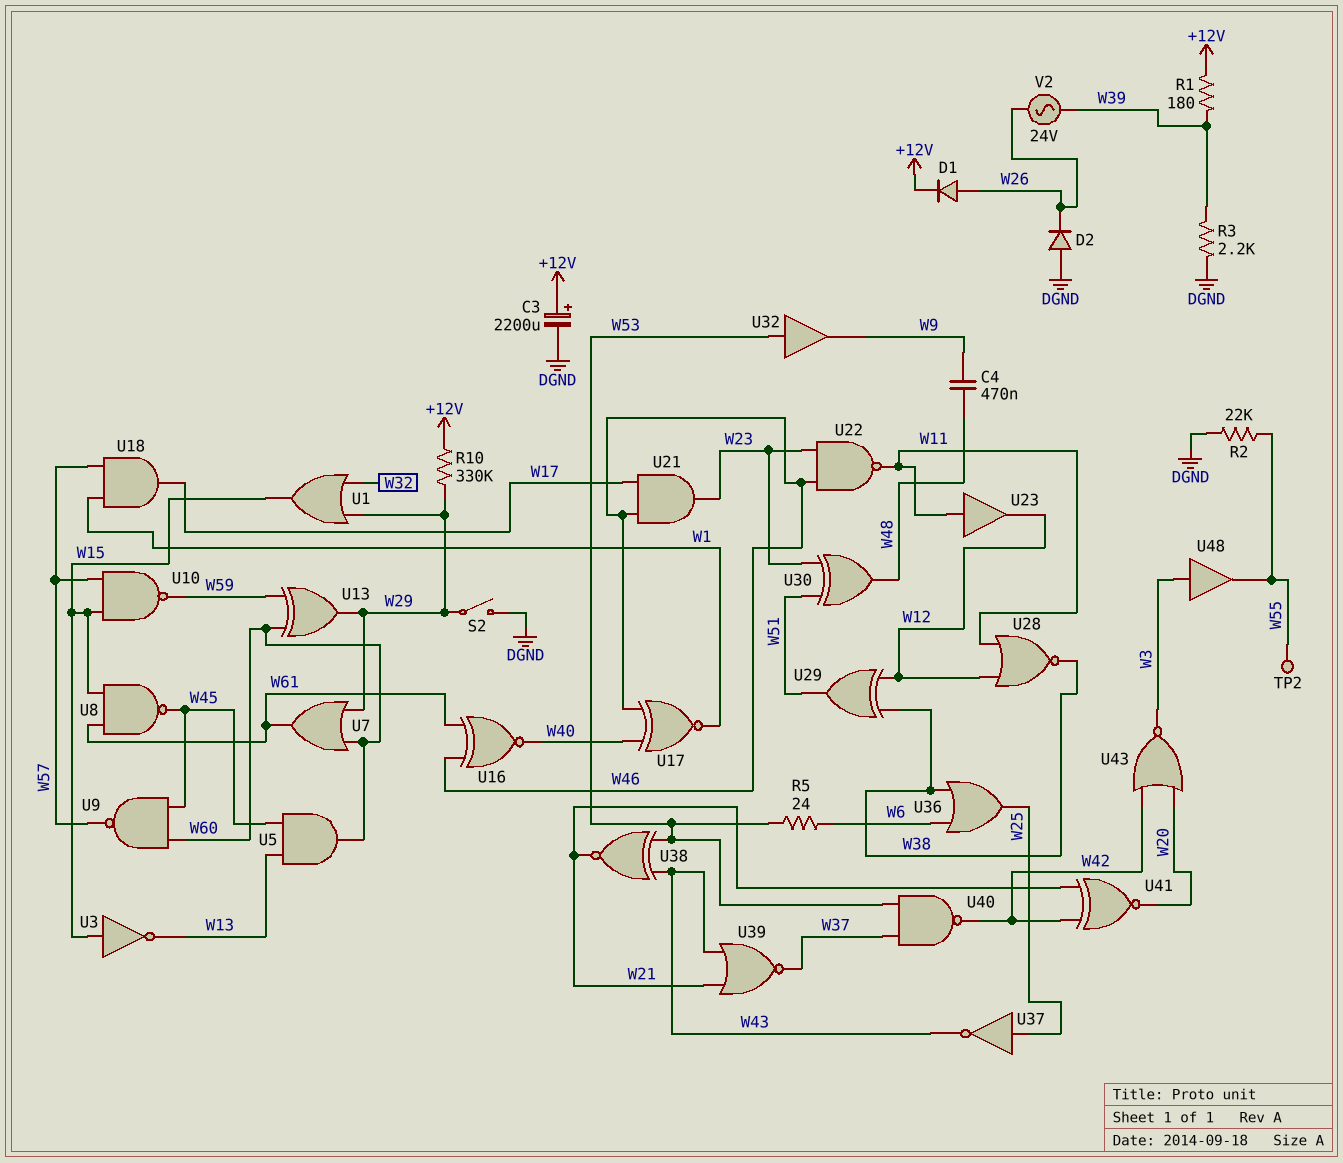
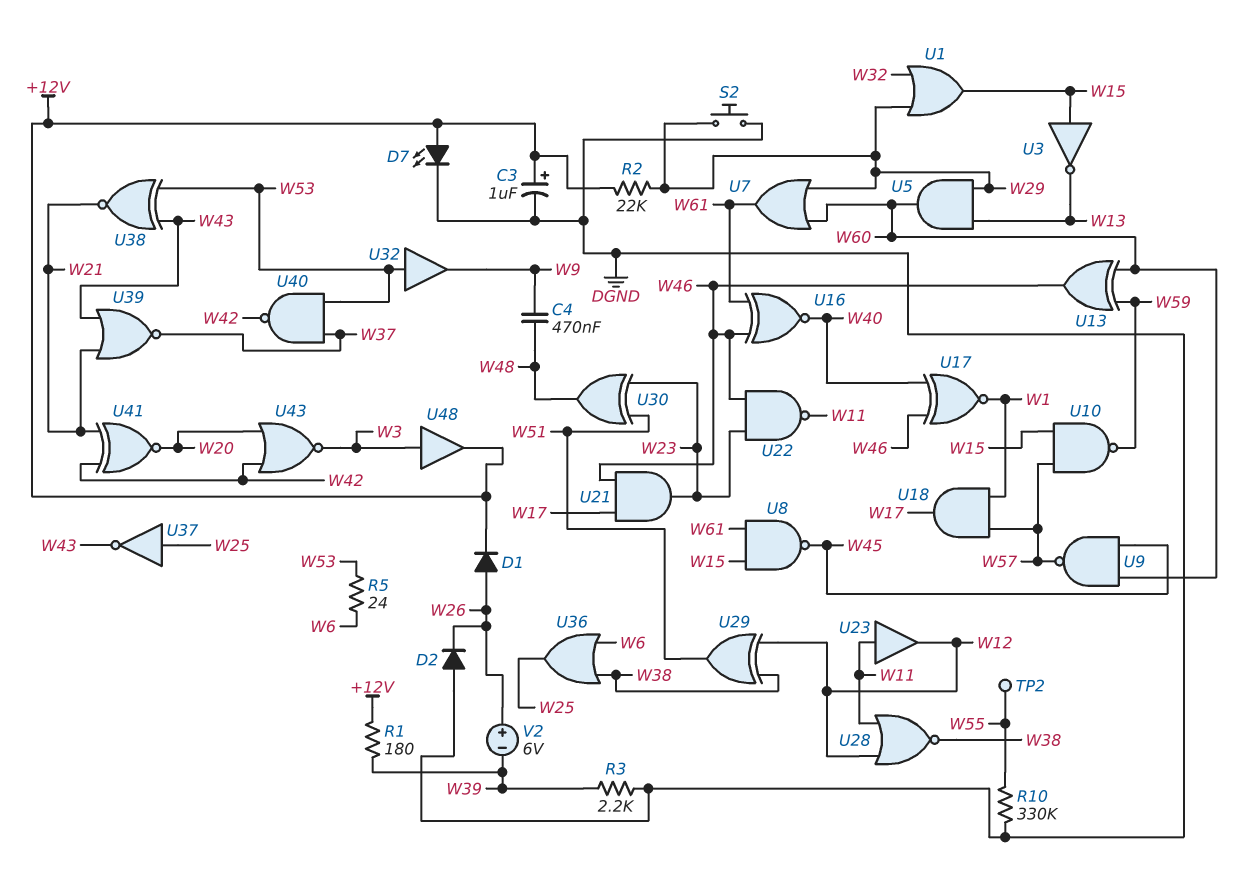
C3: 2200uF (plus +12V, minus DGND) -> 1uF (plus +12V, minus DGND)
D7: none -> LED (A +12V, K DGND)
R2: 22k (DGND, W55) -> 22k (+12V, W29)
R10: 330k (+12V, W29) -> 330k (DGND, W55)
S2: switch (DGND, W29) -> button (DGND, W29)
U5: AND (in W13, in W45, out W60) -> AND (in W13, in W29, out W60)
U13: XOR (in W59, in W60, out W29) -> XOR (in W59, in W60, out W46)
U48: buffer (in W3, out W55) -> buffer (in W3, out +12V)
V2: AC 24V (W26, W39) -> 6V (plus W26, minus W39)

